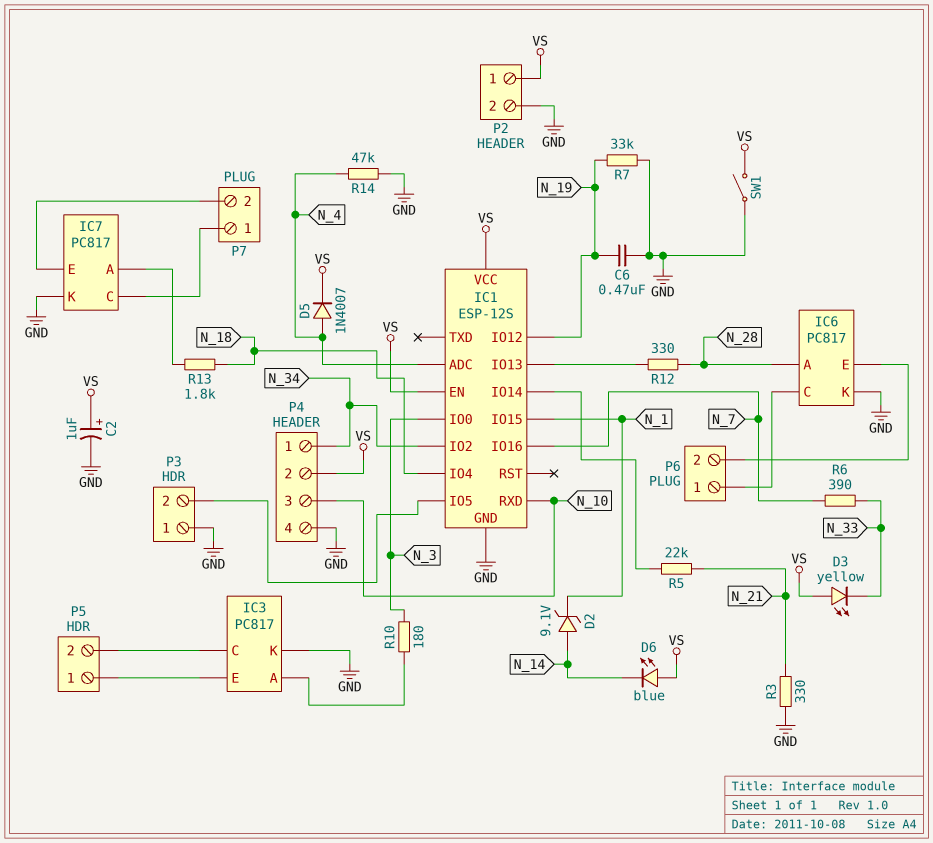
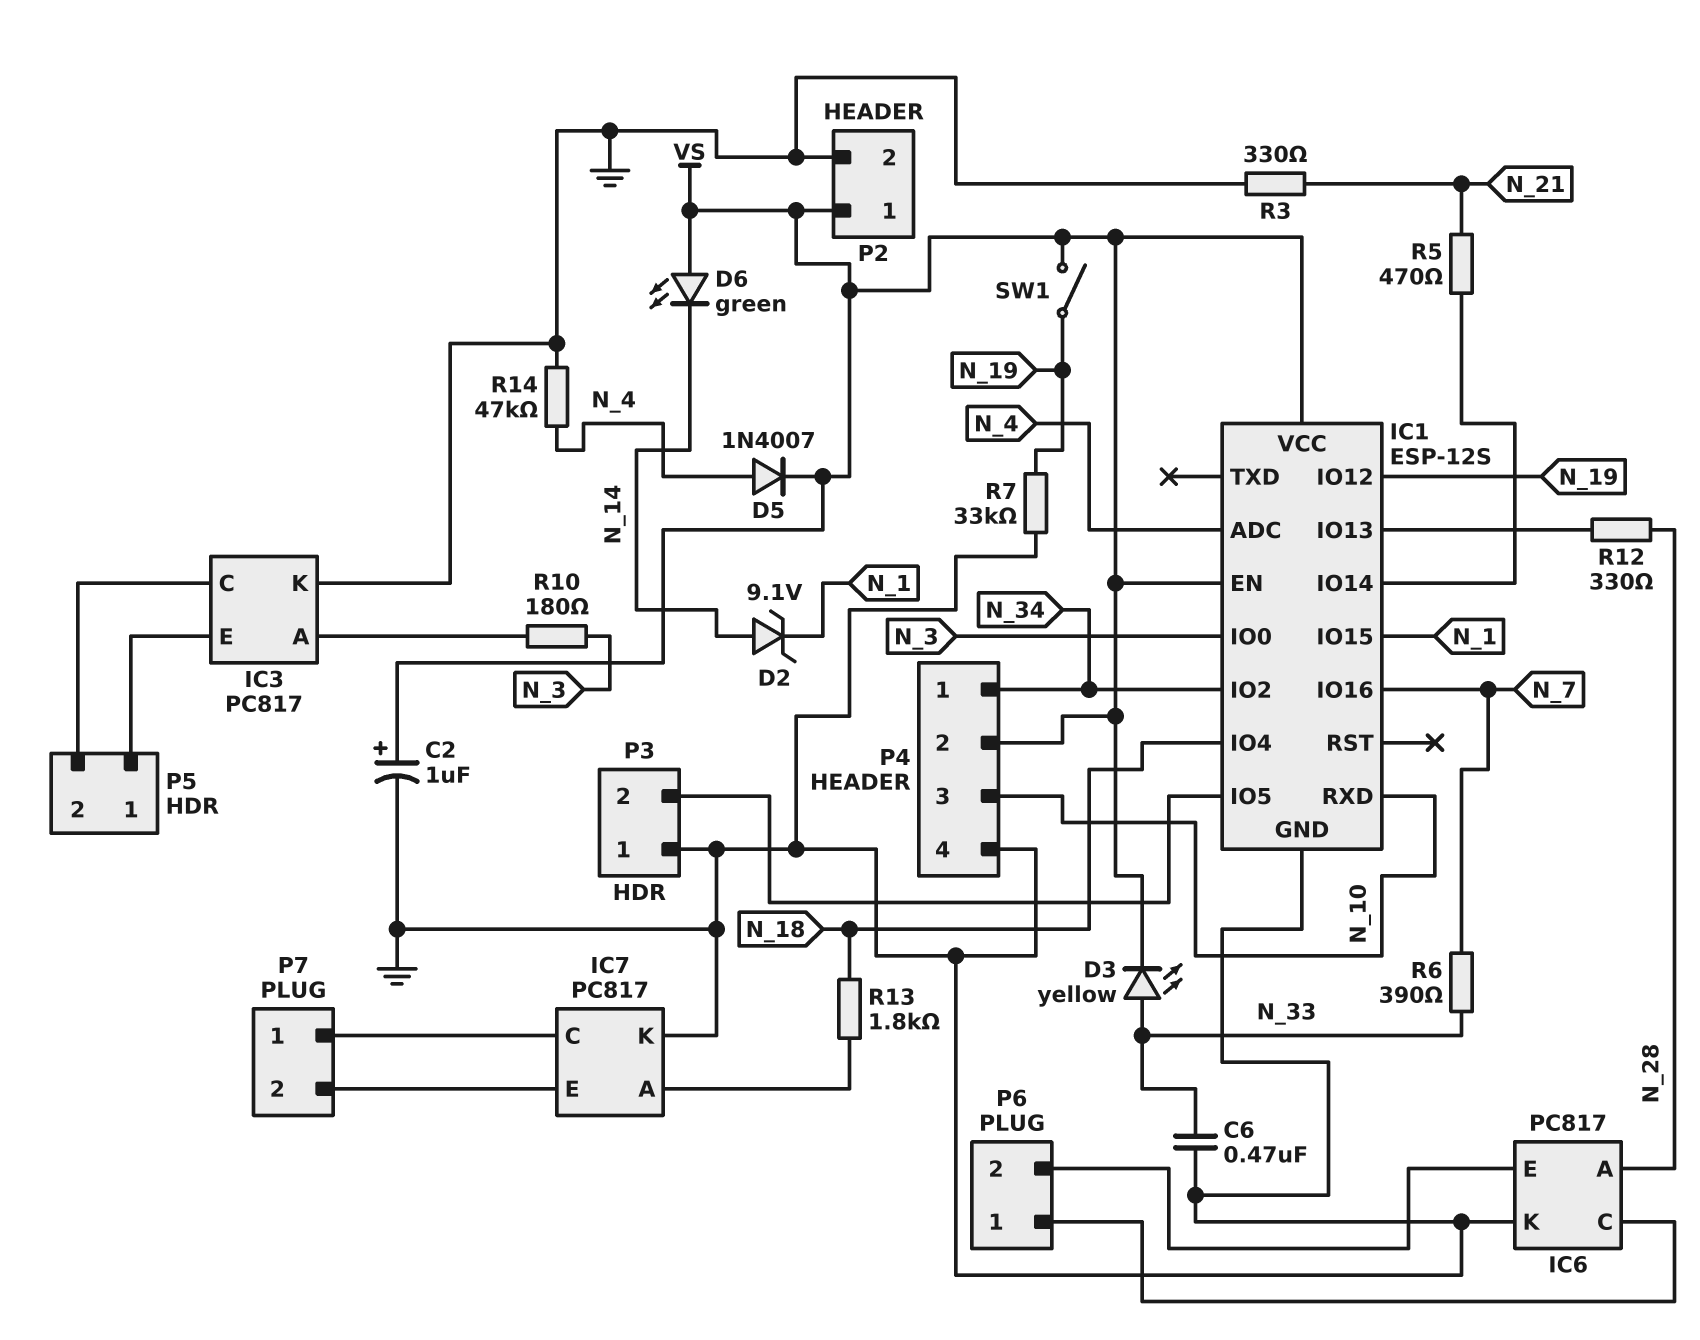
C6: 470nF (GND, N_19) -> 470nF (GND, N_33)
D3: LED yellow (A VS, K N_33) -> LED yellow (A N_33, K VS)
D6: LED blue (A VS, K N_14) -> LED green (A VS, K N_14)
R5: 22k (IC1/IO14, N_21) -> 470 (IC1/IO14, N_21)
SW1: switch (GND, VS) -> switch (N_19, VS)

